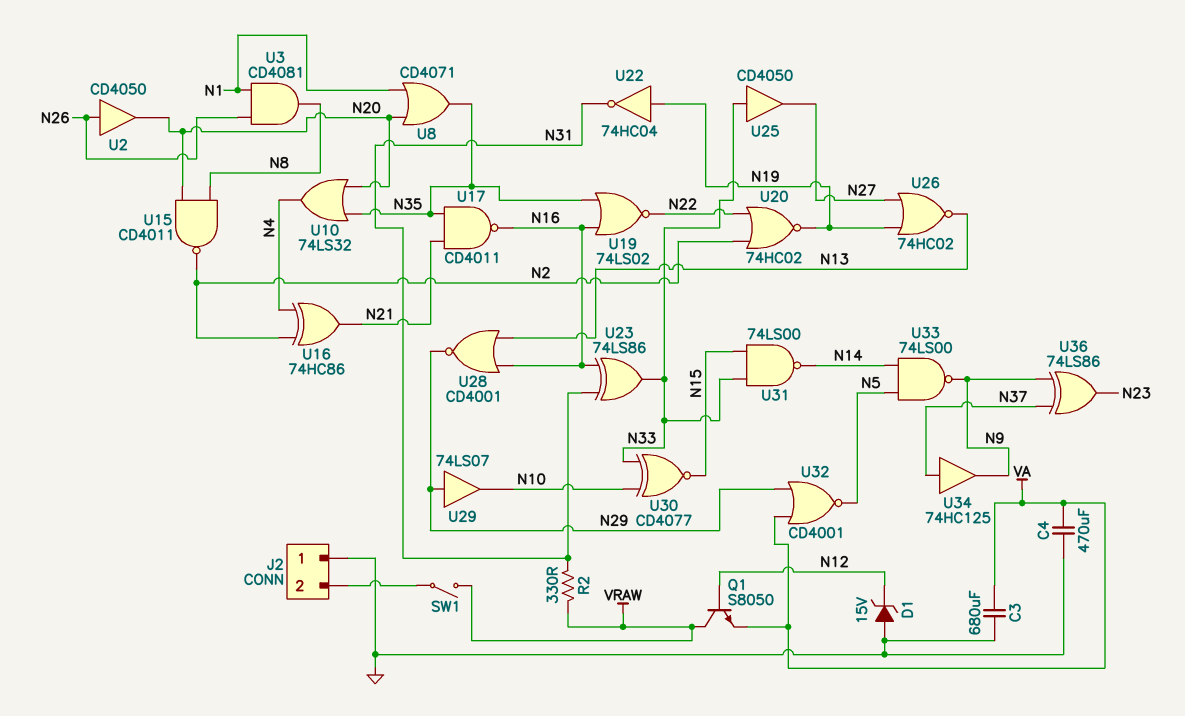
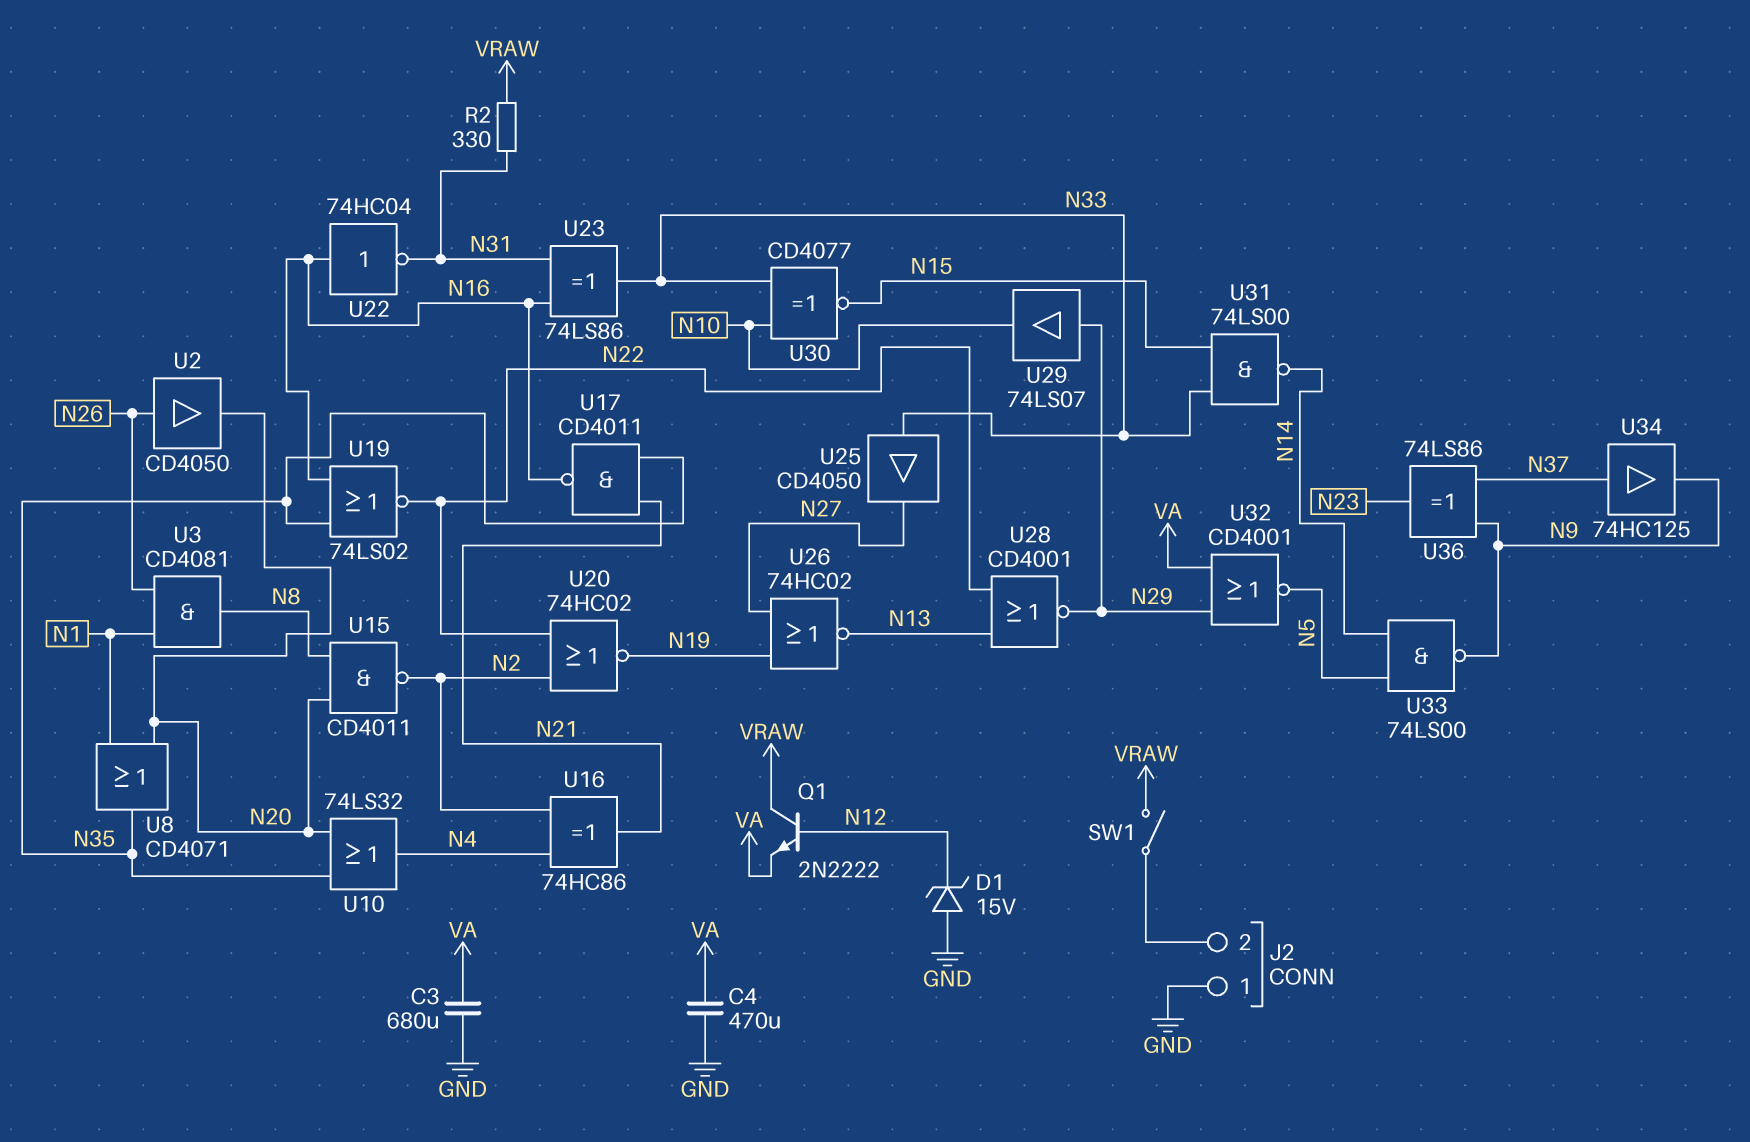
Q1: NPN S8050 (B N12, C VRAW, E VA) -> NPN 2N2222 (B N12, C VRAW, E VA)
U22: NOT 74HC04 (in N19, out N31) -> NOT 74HC04 (in N16, out N31)
U28: NOR CD4001 (in N13, in N16, out N29) -> NOR CD4001 (in N13, in N22, out N29)

